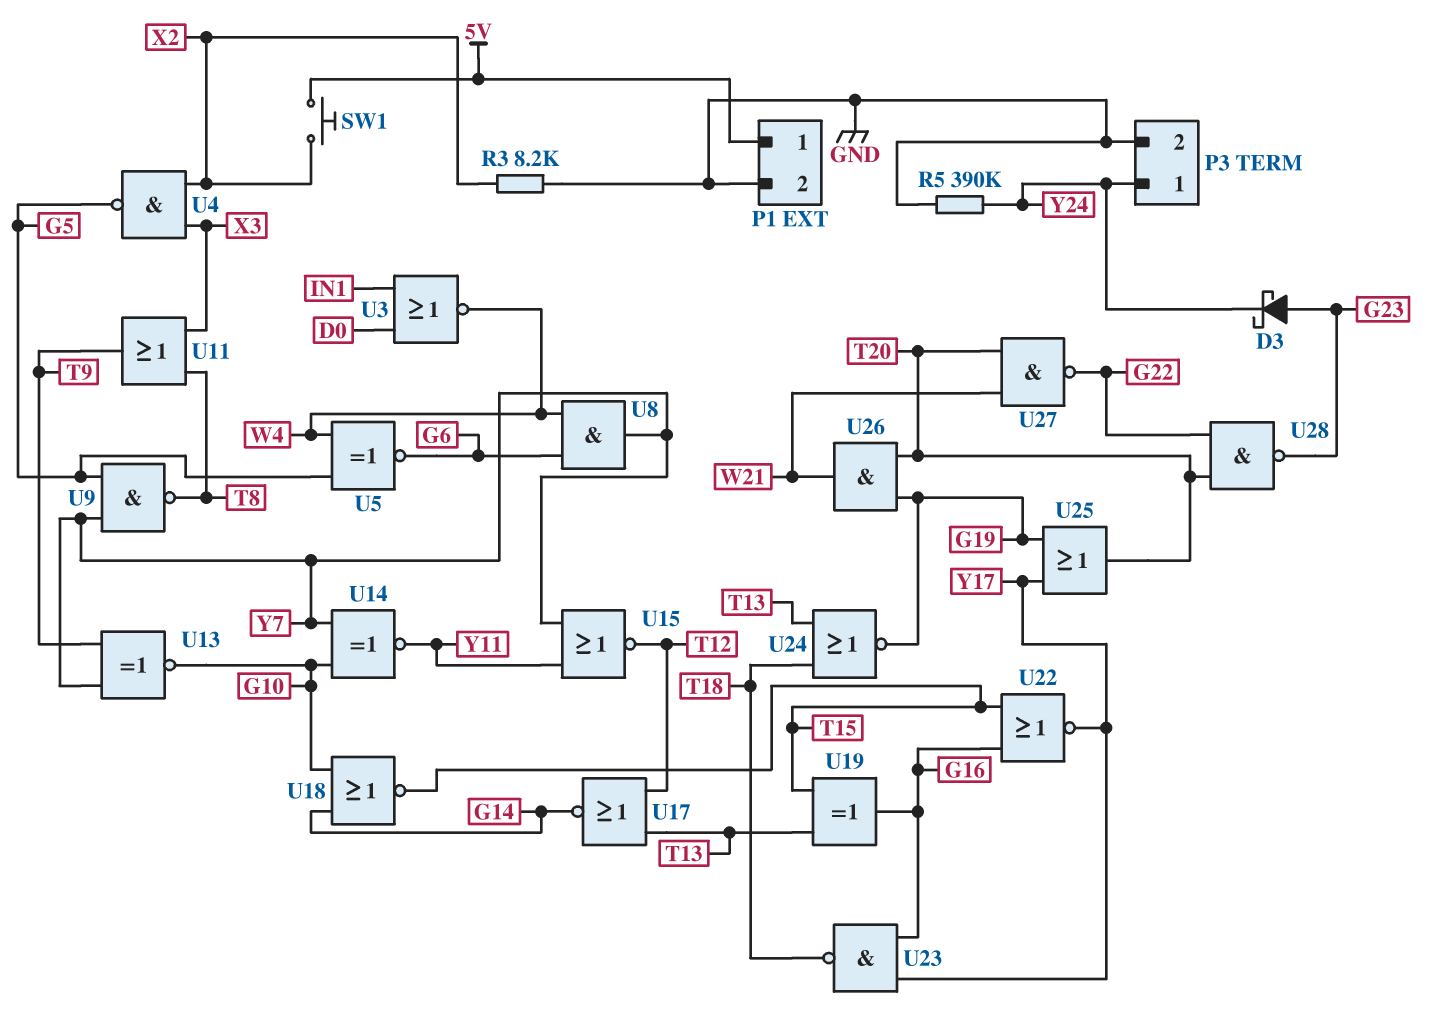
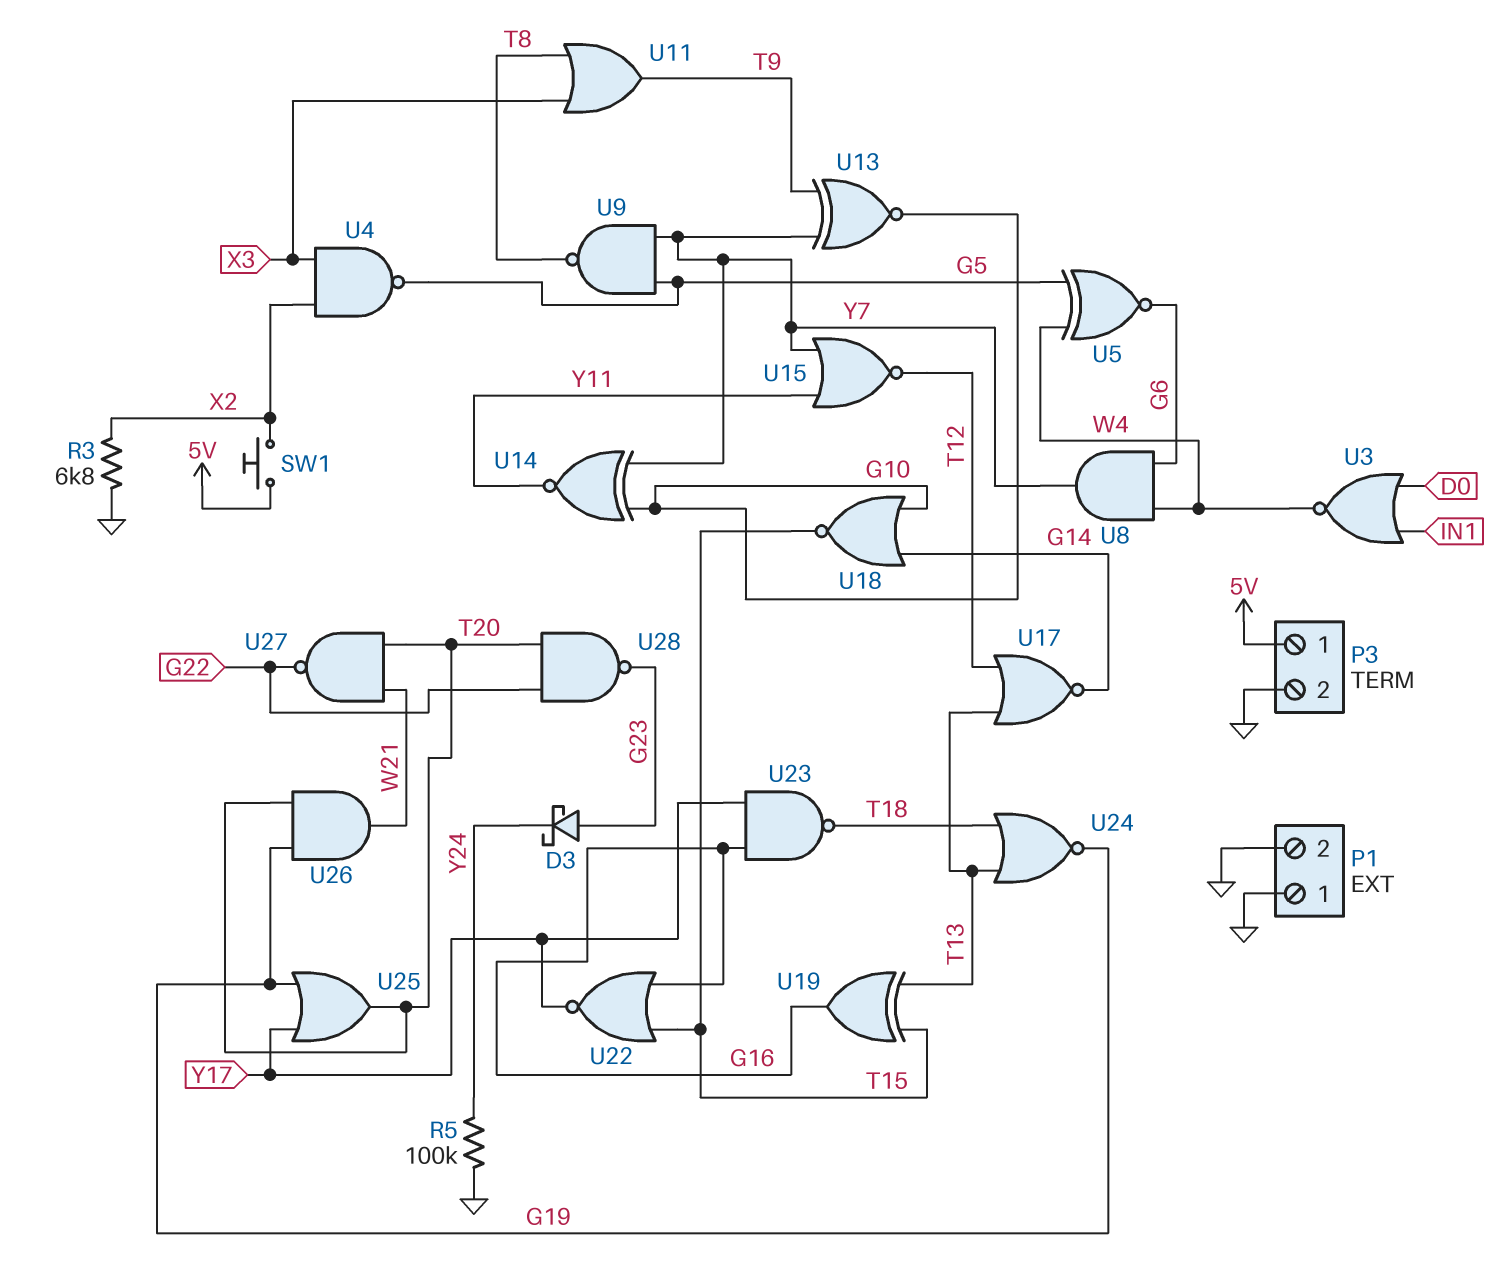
P1 pin 1: 5V -> GND
P3 pin 1: Y24 -> 5V
R3: 8.2k (GND, X2) -> 6.8k (GND, X2)
R5: 390k (GND, Y24) -> 100k (GND, Y24)

